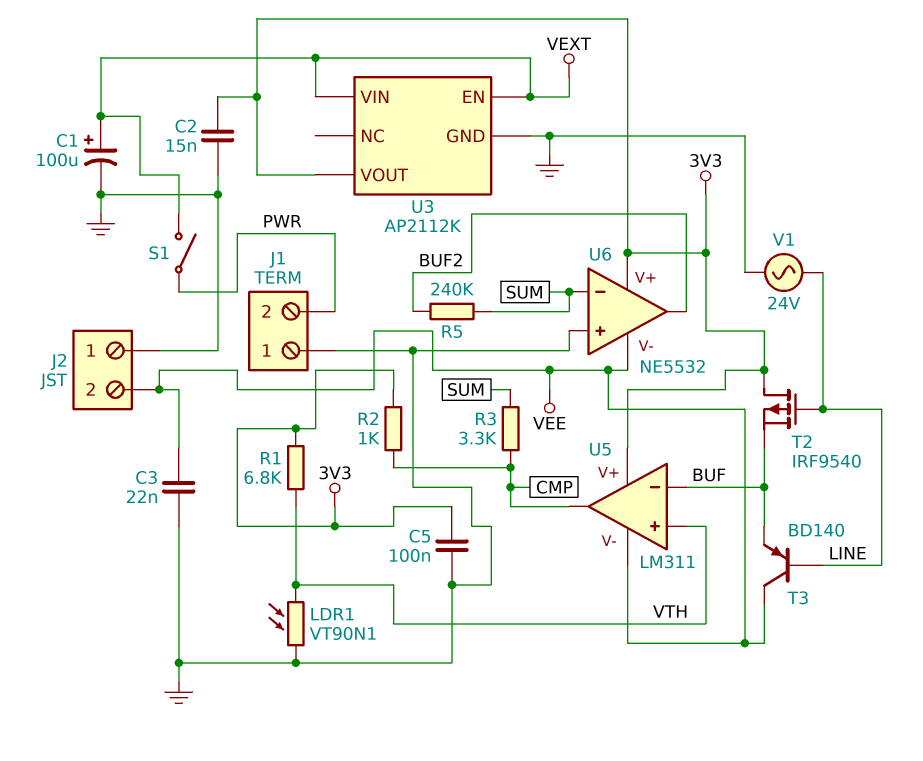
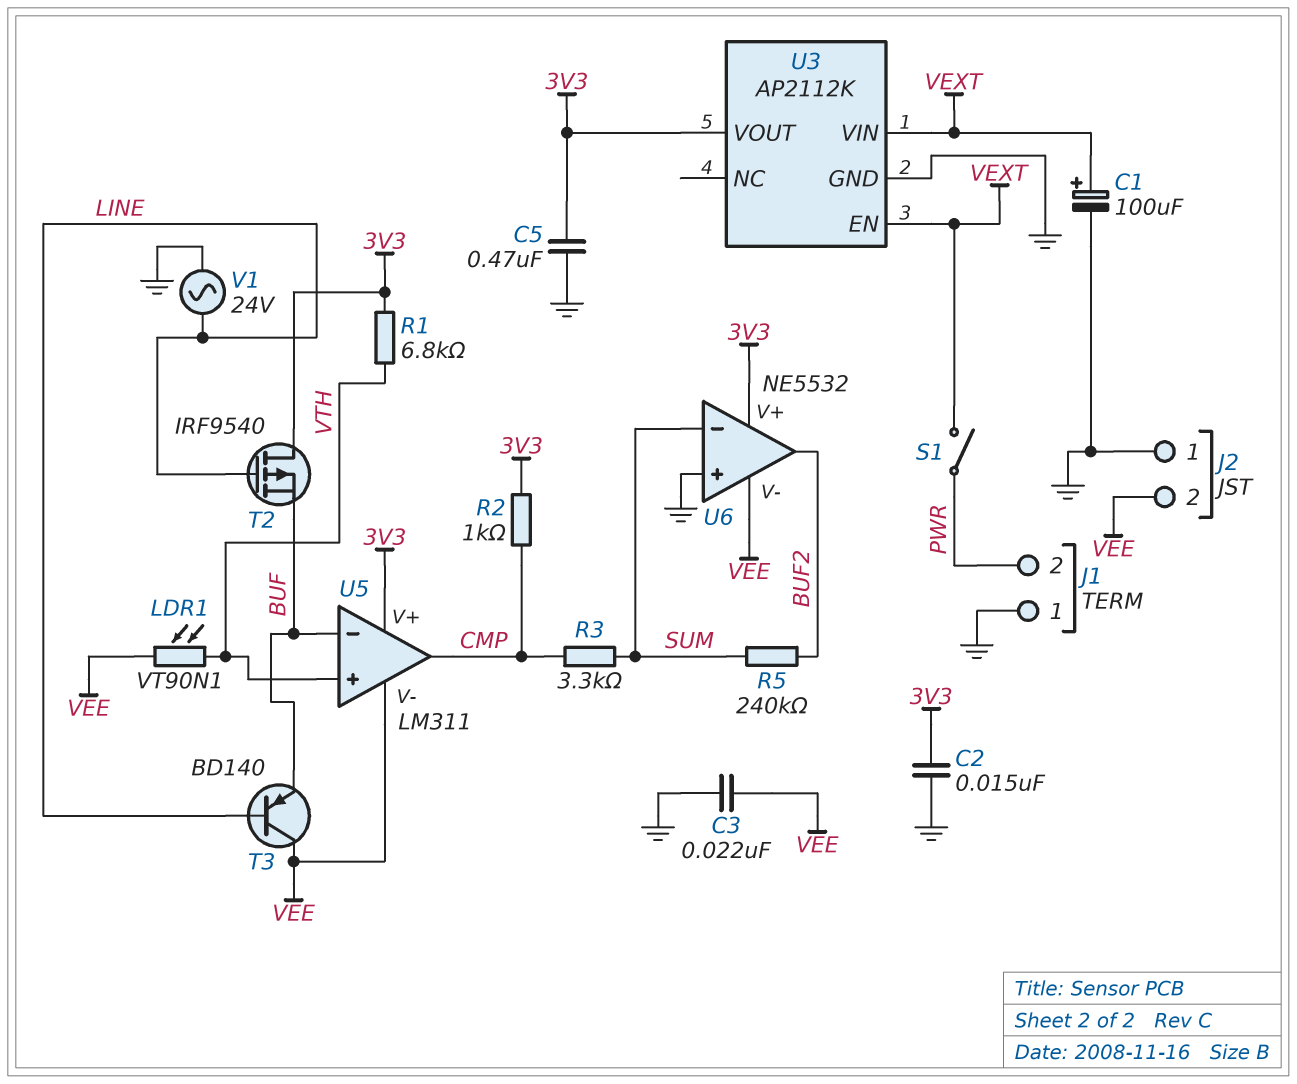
C5: 100nF (3V3, GND) -> 470nF (3V3, GND)
LDR1: VT90N1 (GND, VTH) -> VT90N1 (VEE, VTH)

